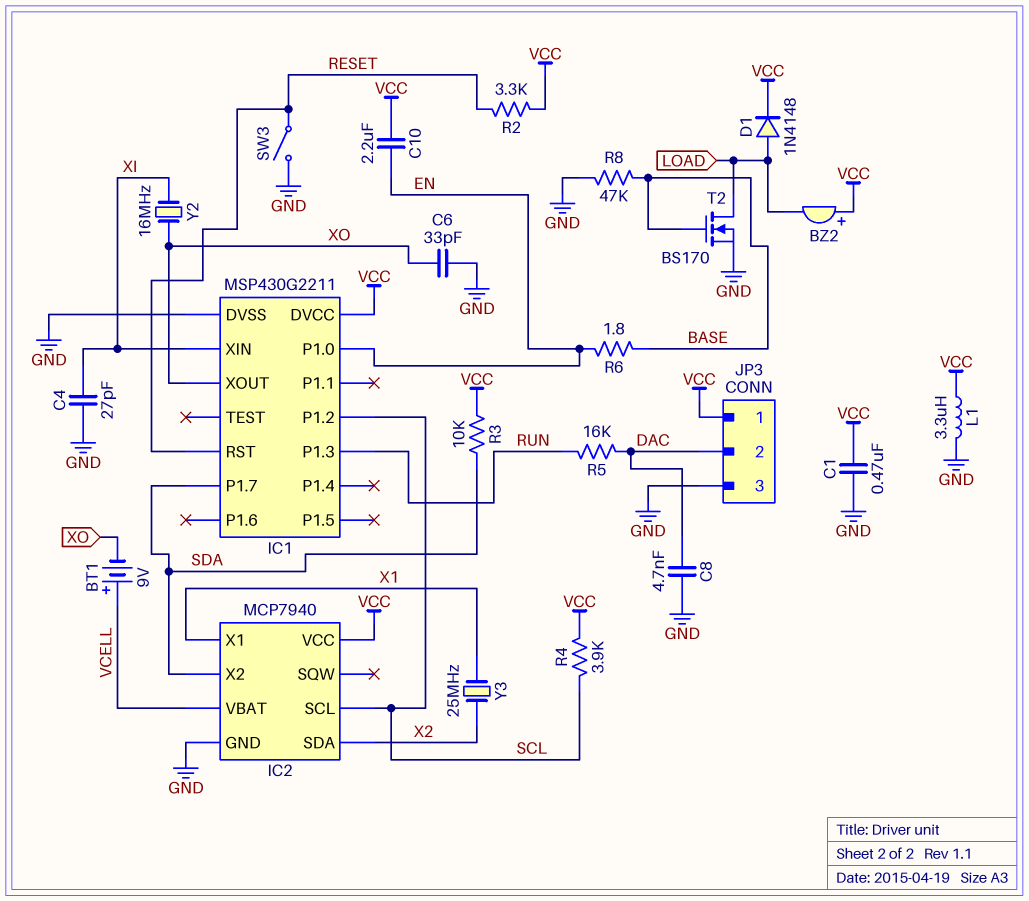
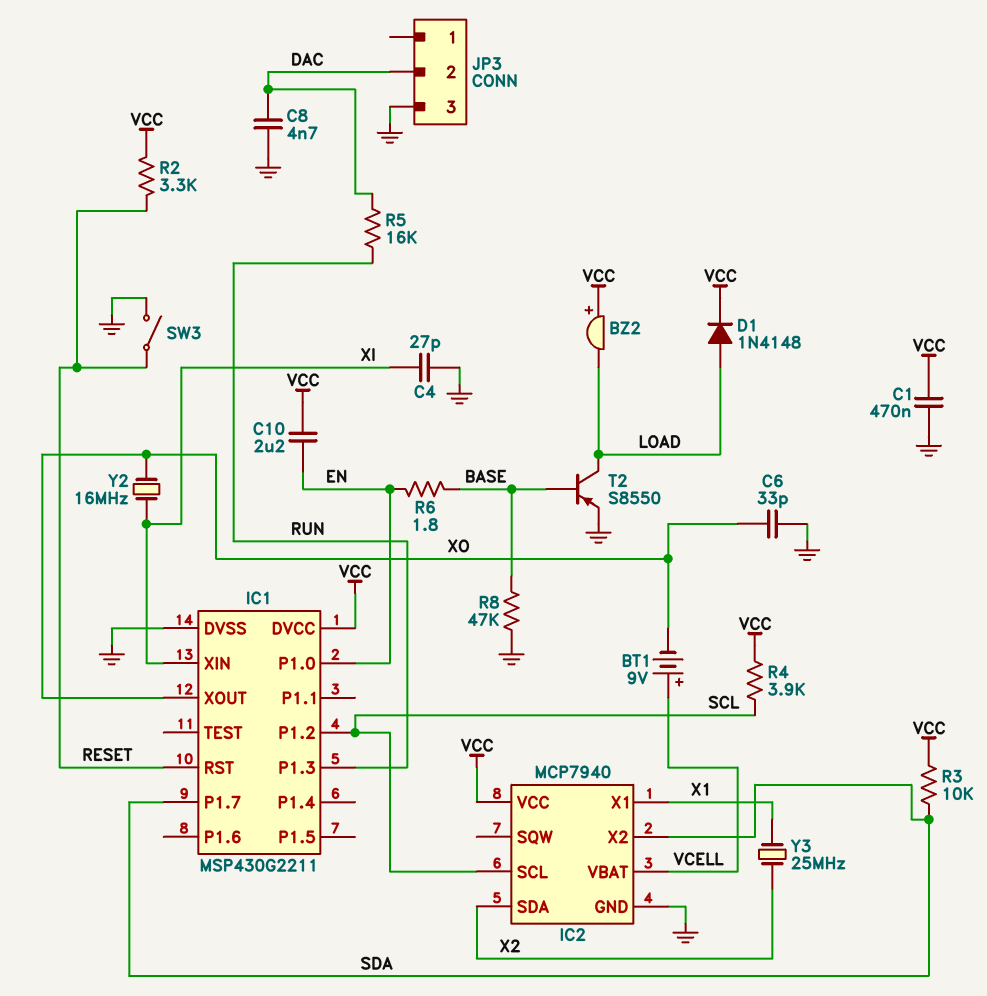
JP3 pin 1: VCC -> none
L1: 3.3uH (GND, VCC) -> none
T2: NMOS BS170 (G BASE, D LOAD, S GND) -> PNP S8550 (B BASE, C LOAD, E GND)

